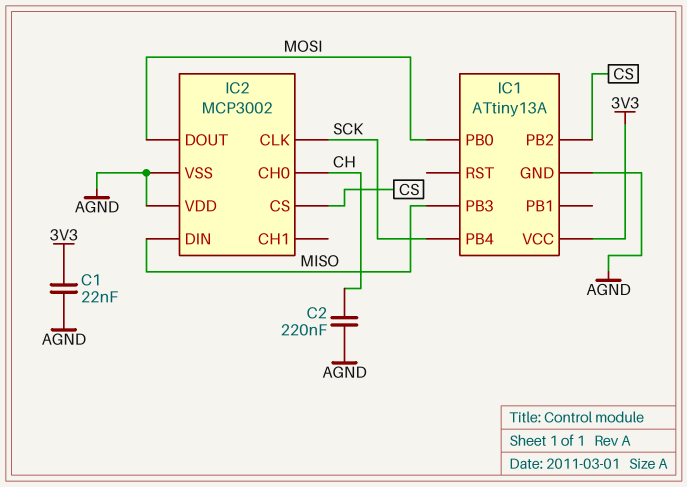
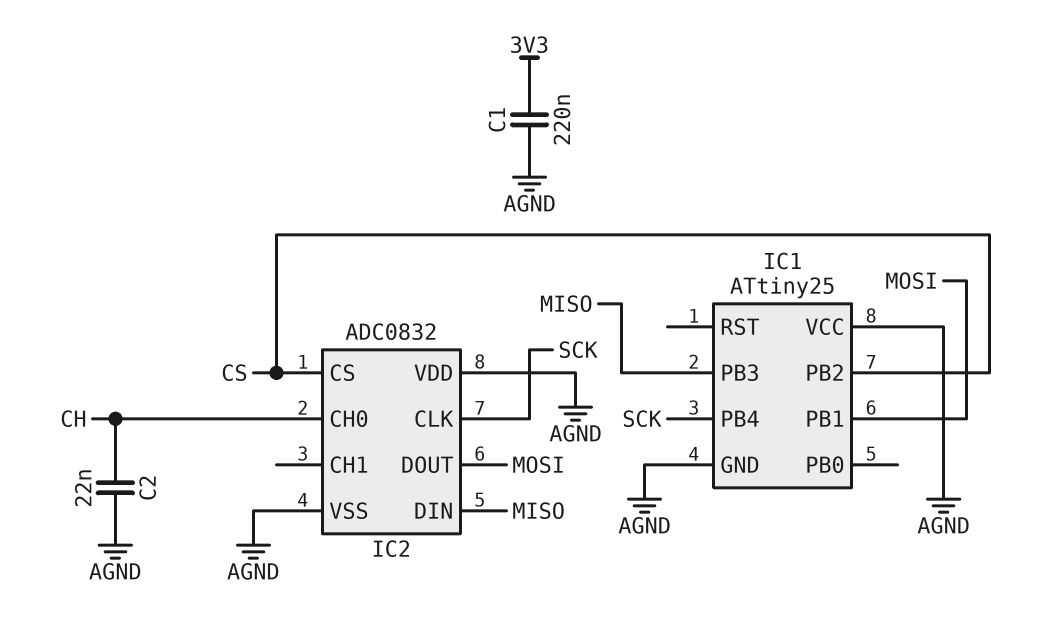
C1: 22nF (3V3, AGND) -> 220nF (3V3, AGND)
C2: 220nF (AGND, CH) -> 22nF (AGND, CH)
IC1: ATtiny13A -> ATtiny25
IC1 pin PB0: MOSI -> none
IC1 pin PB1: none -> MOSI
IC1 pin VCC: 3V3 -> AGND
IC2: MCP3002 -> ADC0832

